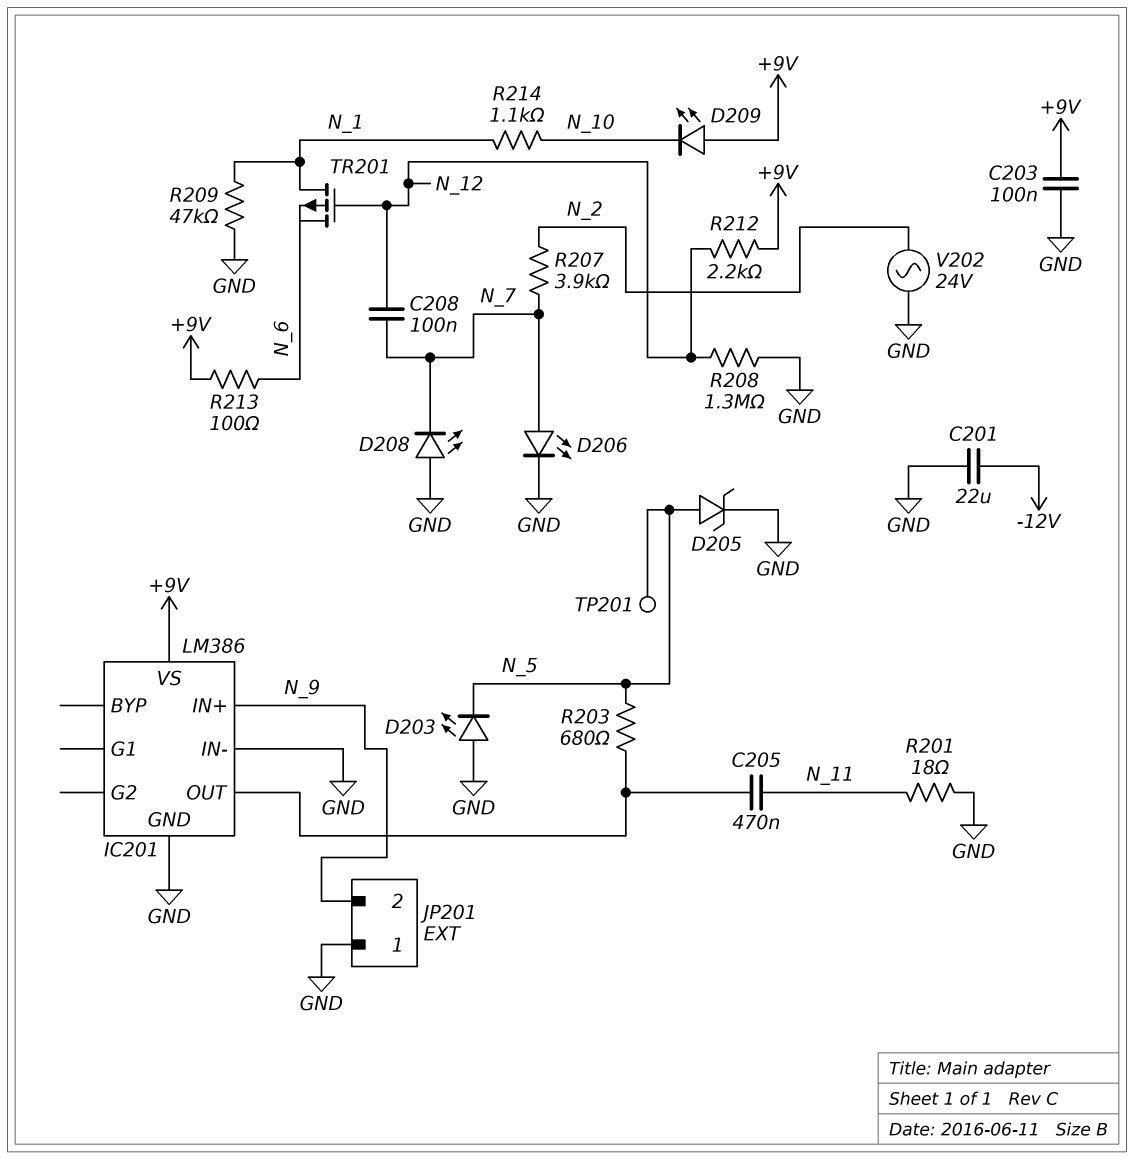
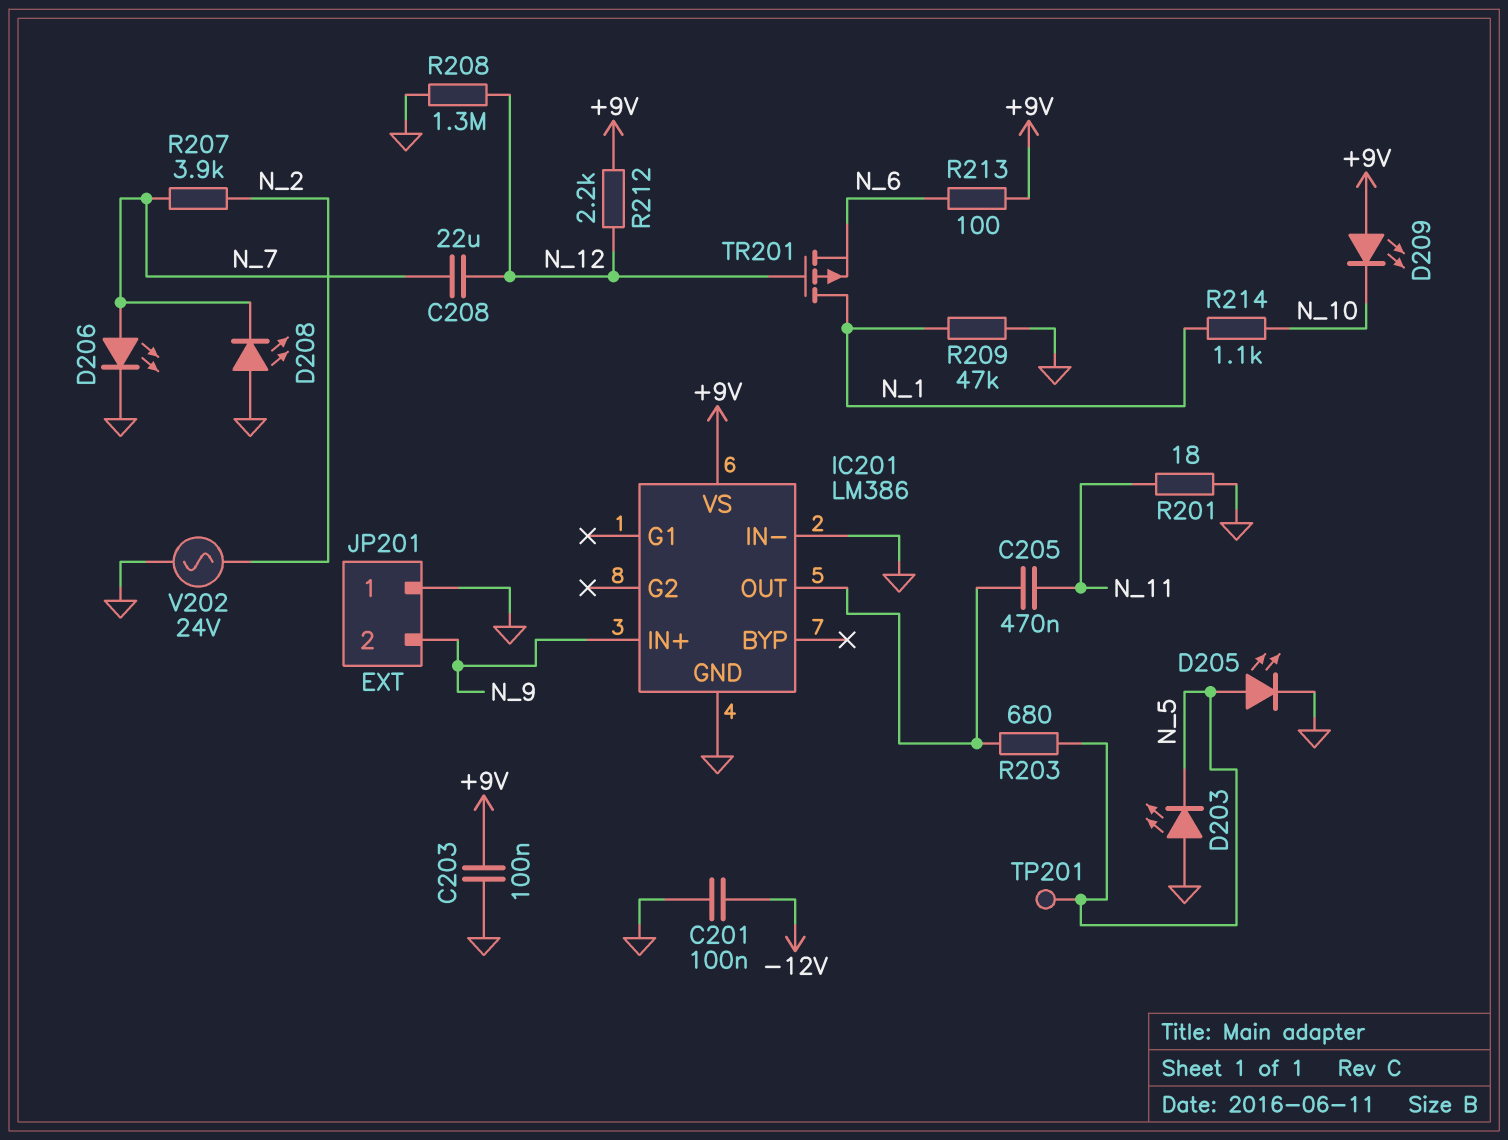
C201: 22uF (-12V, GND) -> 100nF (-12V, GND)
C208: 100nF (N_7, N_12) -> 22uF (N_7, N_12)
D205: zener (A N_5, K GND) -> LED (A N_5, K GND)

